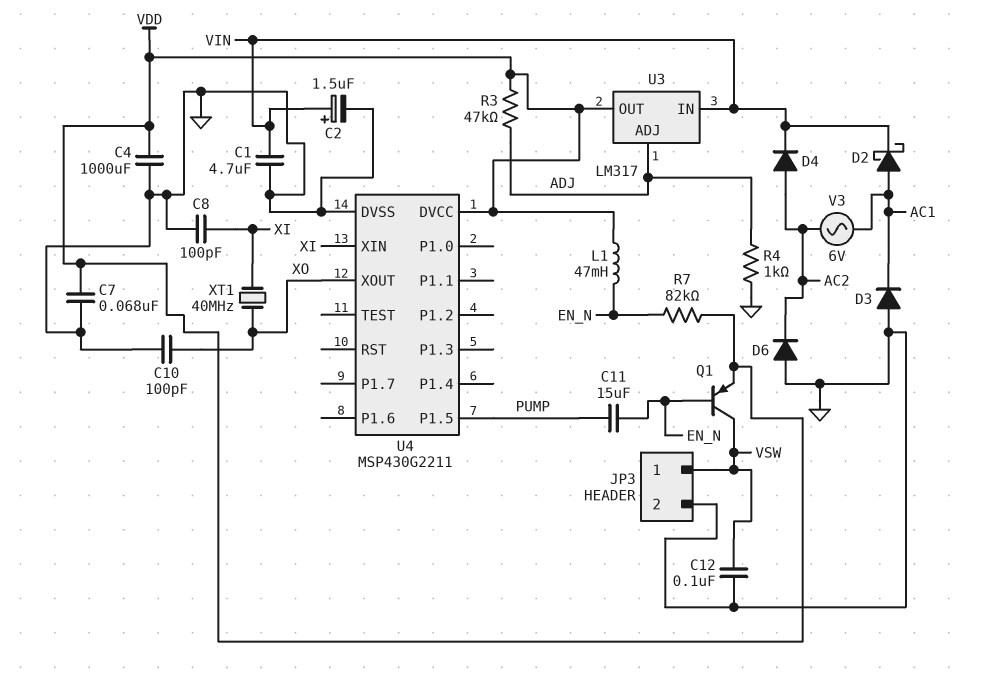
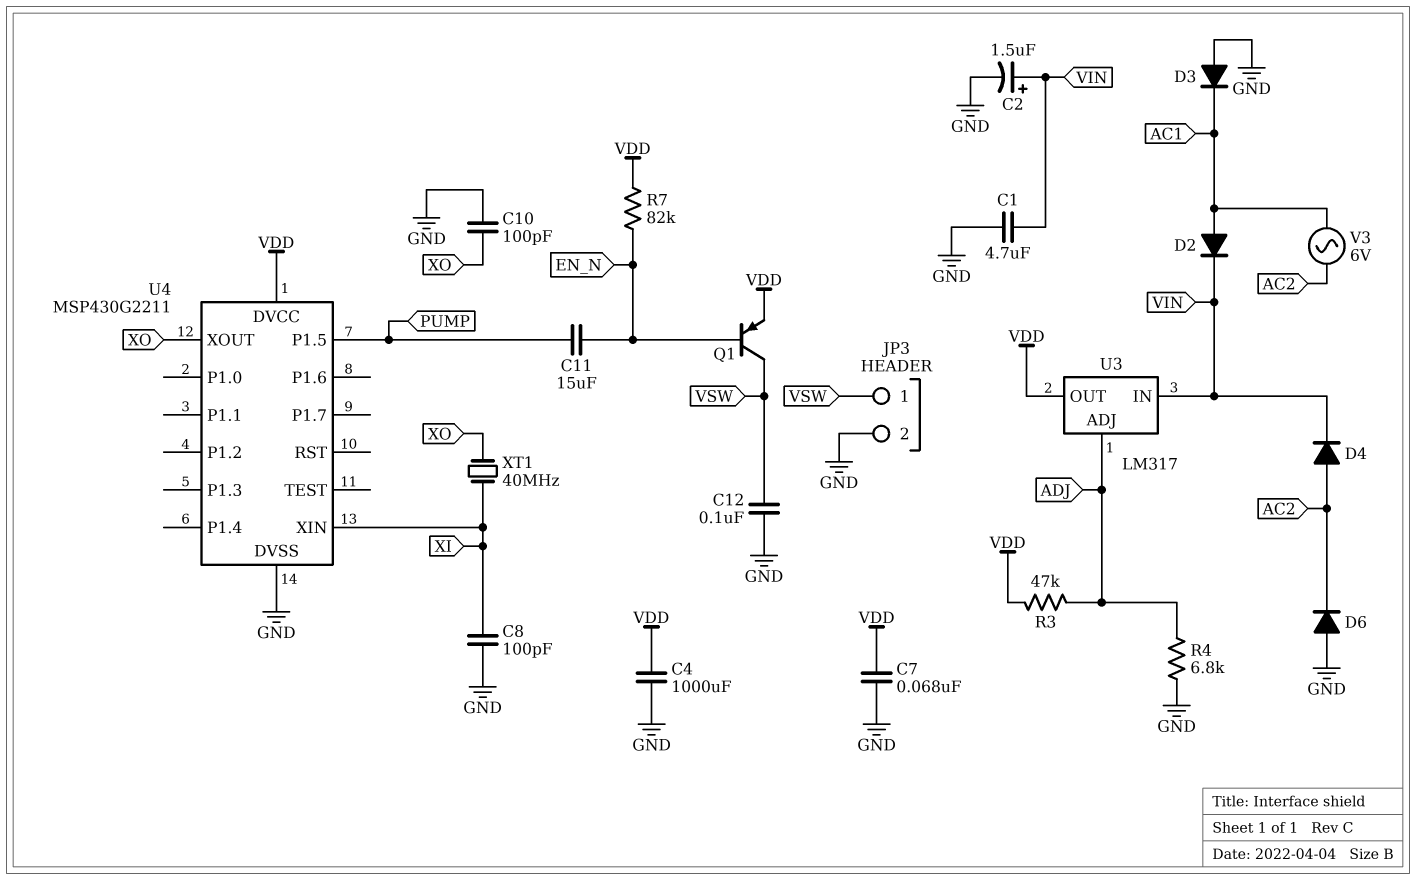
D2: schottky (A AC1, K VIN) -> diode (A AC1, K VIN)
L1: 47mH (EN_N, VDD) -> none
R4: 1k (ADJ, GND) -> 6.8k (ADJ, GND)

